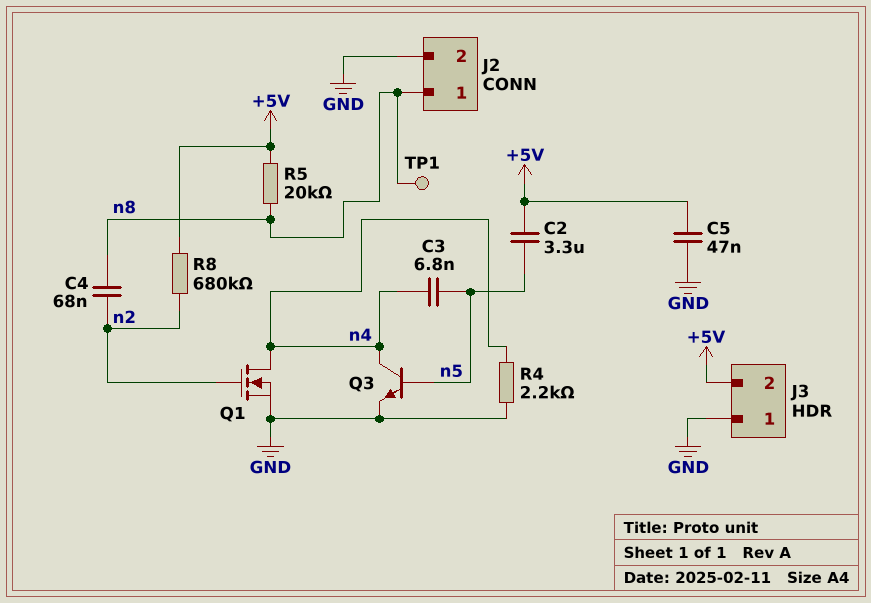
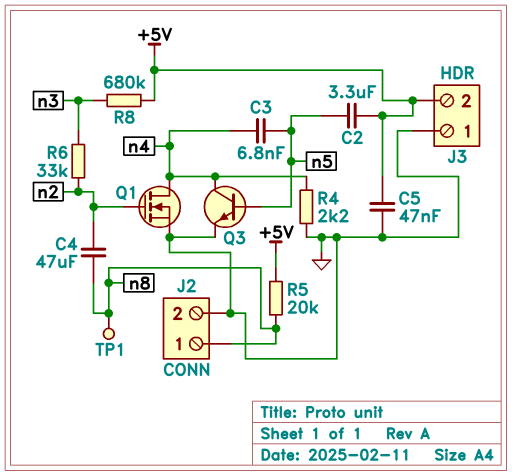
C4: 68nF (n2, n8) -> 47uF (n2, n8)
R6: none -> 33k (n2, n3)
R8: 680k (+5V, n2) -> 680k (+5V, n3)

